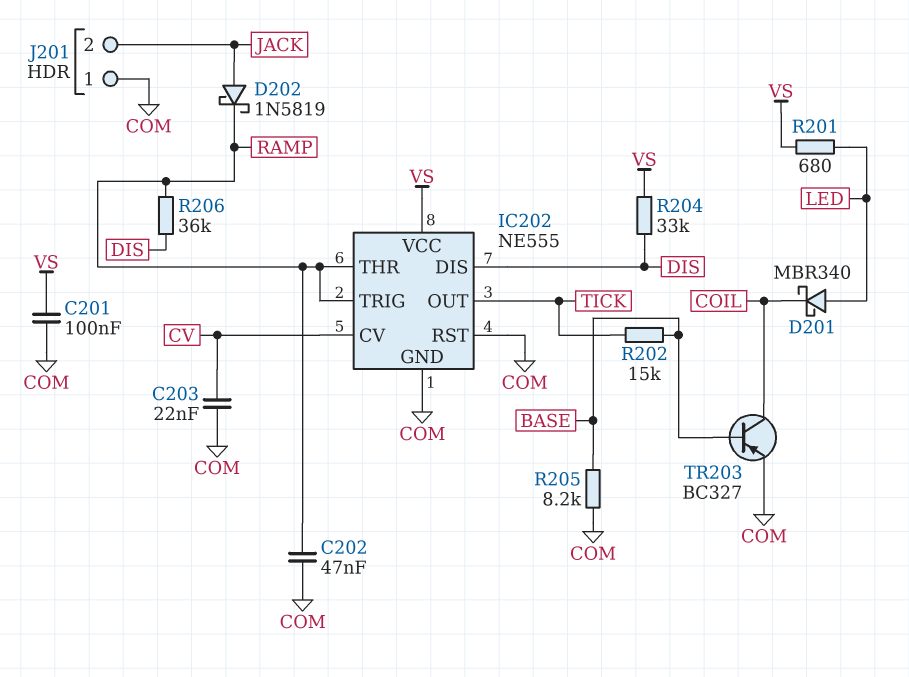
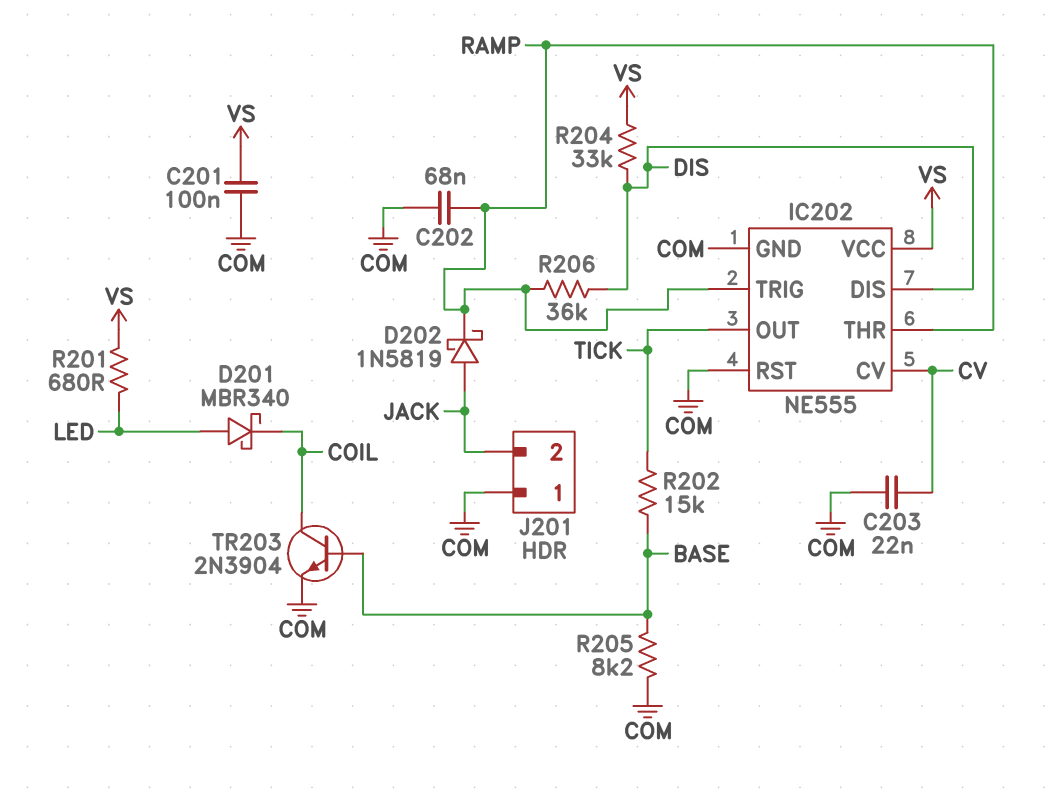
C202: 47nF (COM, RAMP) -> 68nF (COM, RAMP)
TR203: PNP BC327 (B BASE, C COIL, E COM) -> NPN 2N3904 (B BASE, C COIL, E COM)

